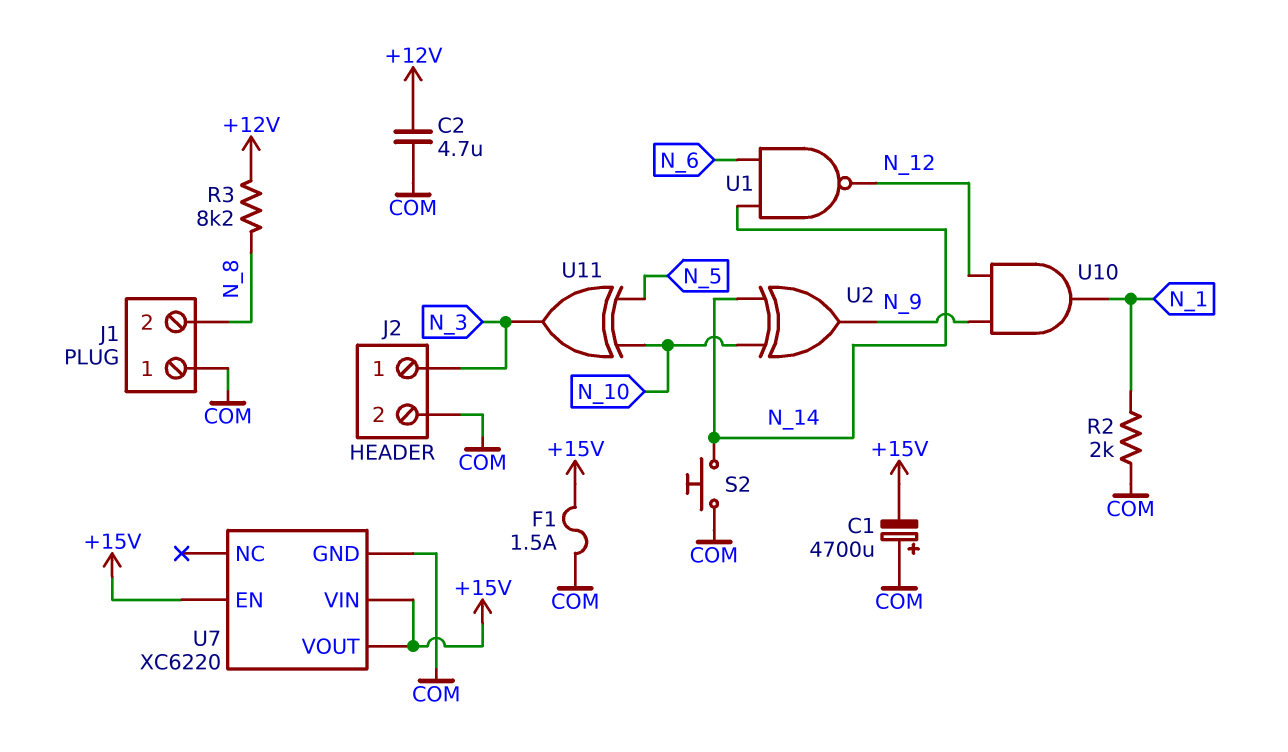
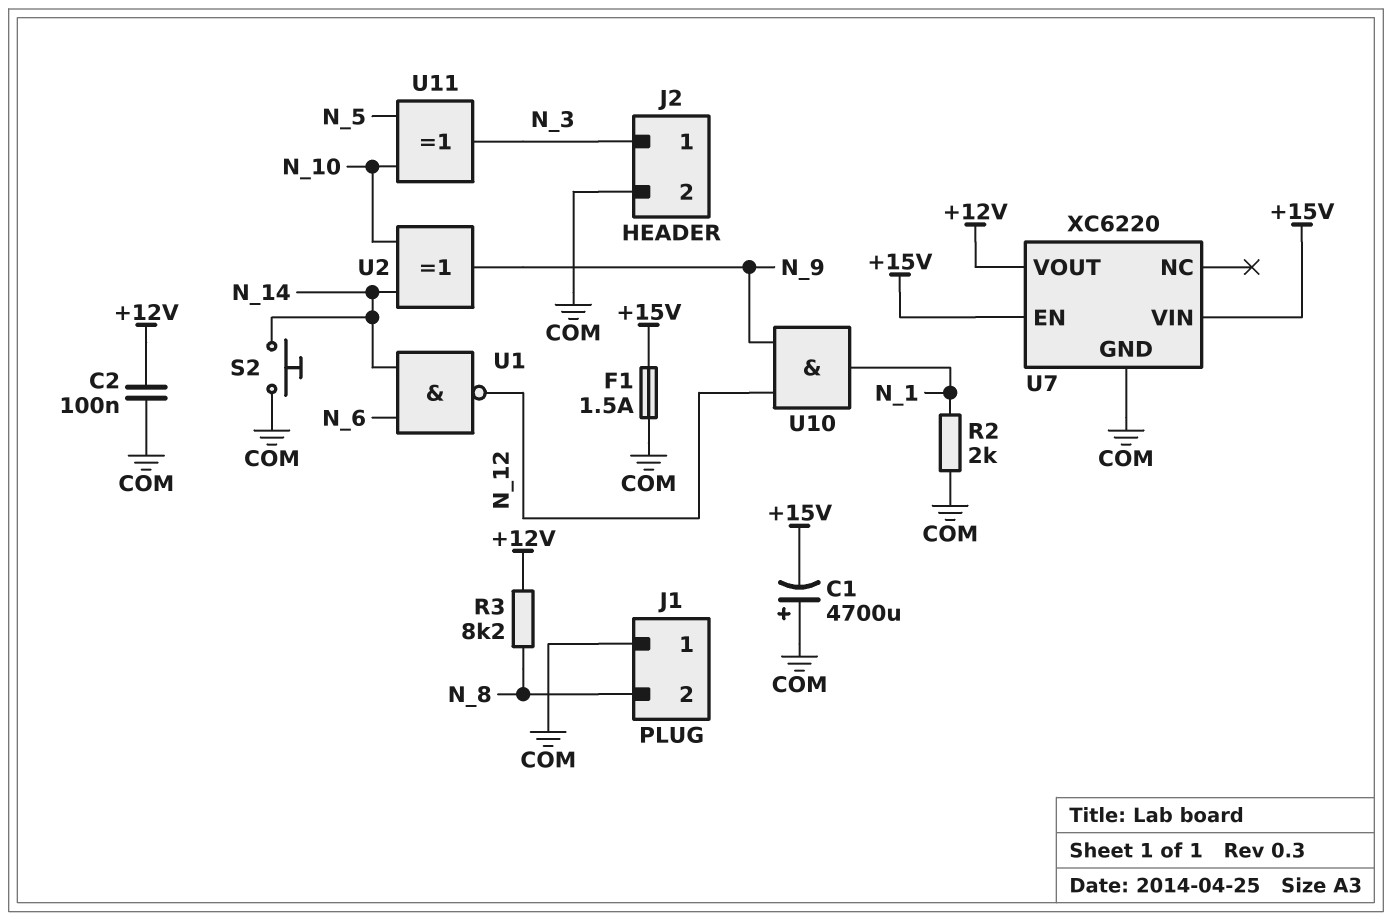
C2: 4.7uF (+12V, COM) -> 100nF (+12V, COM)
U7 pin VOUT: +15V -> +12V

